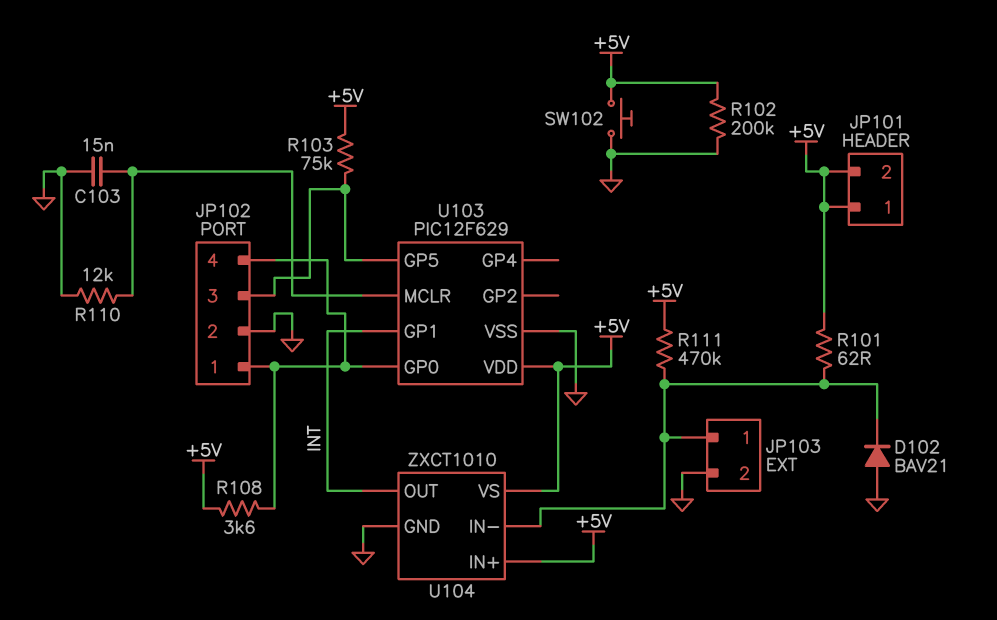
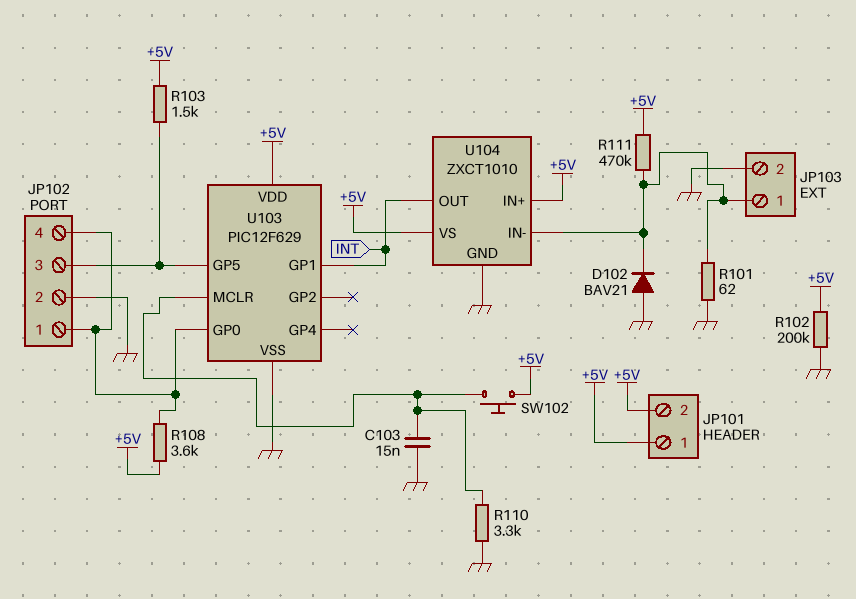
R101: 62 (+5V, JP103/1) -> 62 (GND, JP103/1)
R103: 75k (+5V, JP102/3) -> 1.5k (+5V, JP102/3)
R110: 12k (GND, U103/MCLR) -> 3.3k (GND, U103/MCLR)
SW102: button (+5V, GND) -> button (+5V, U103/MCLR)

